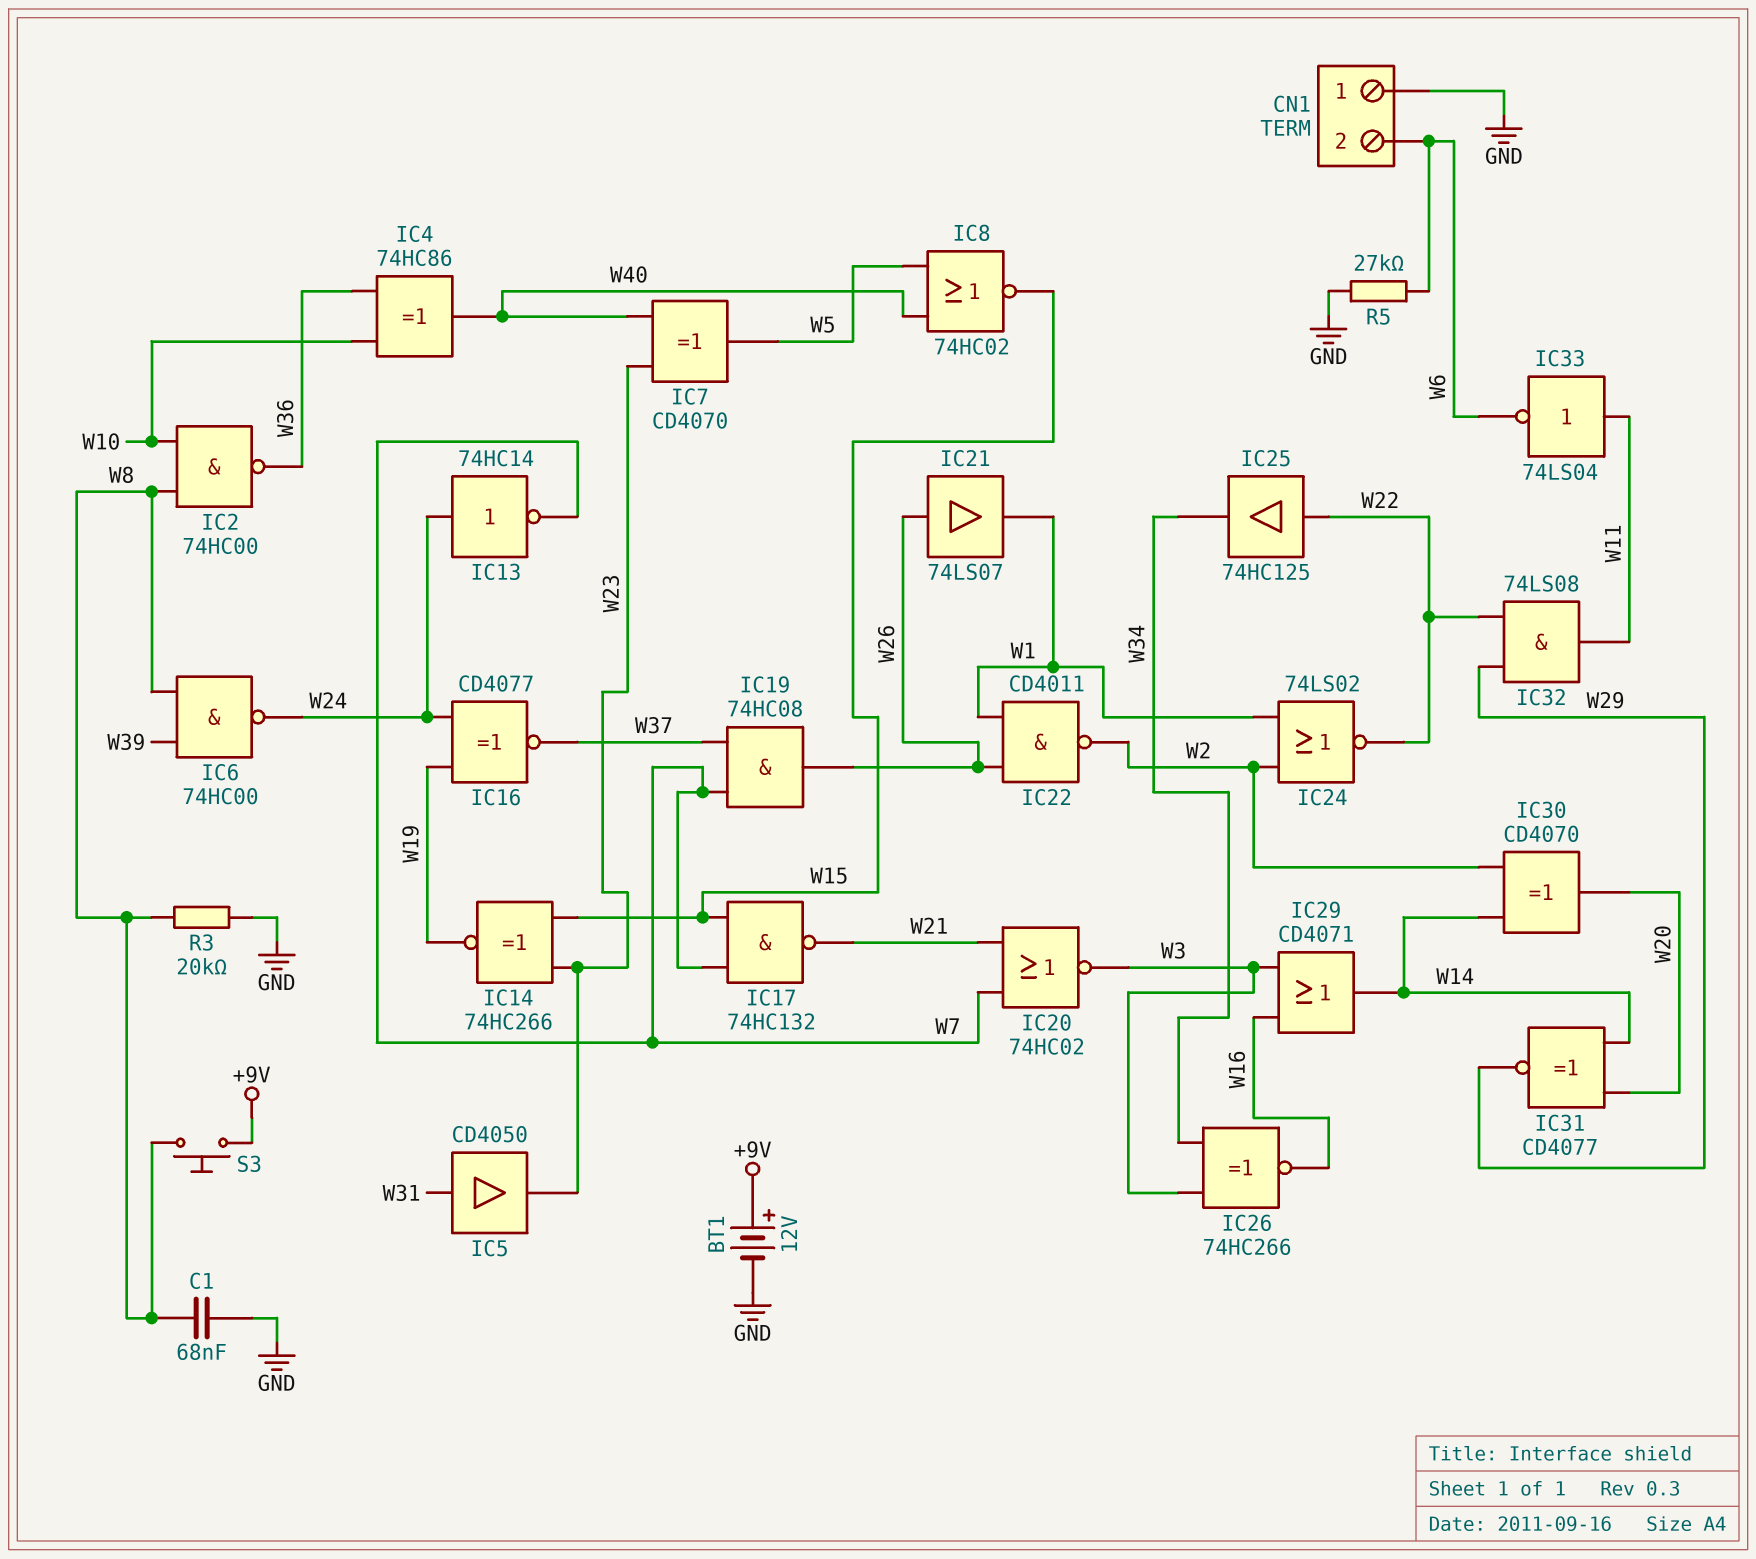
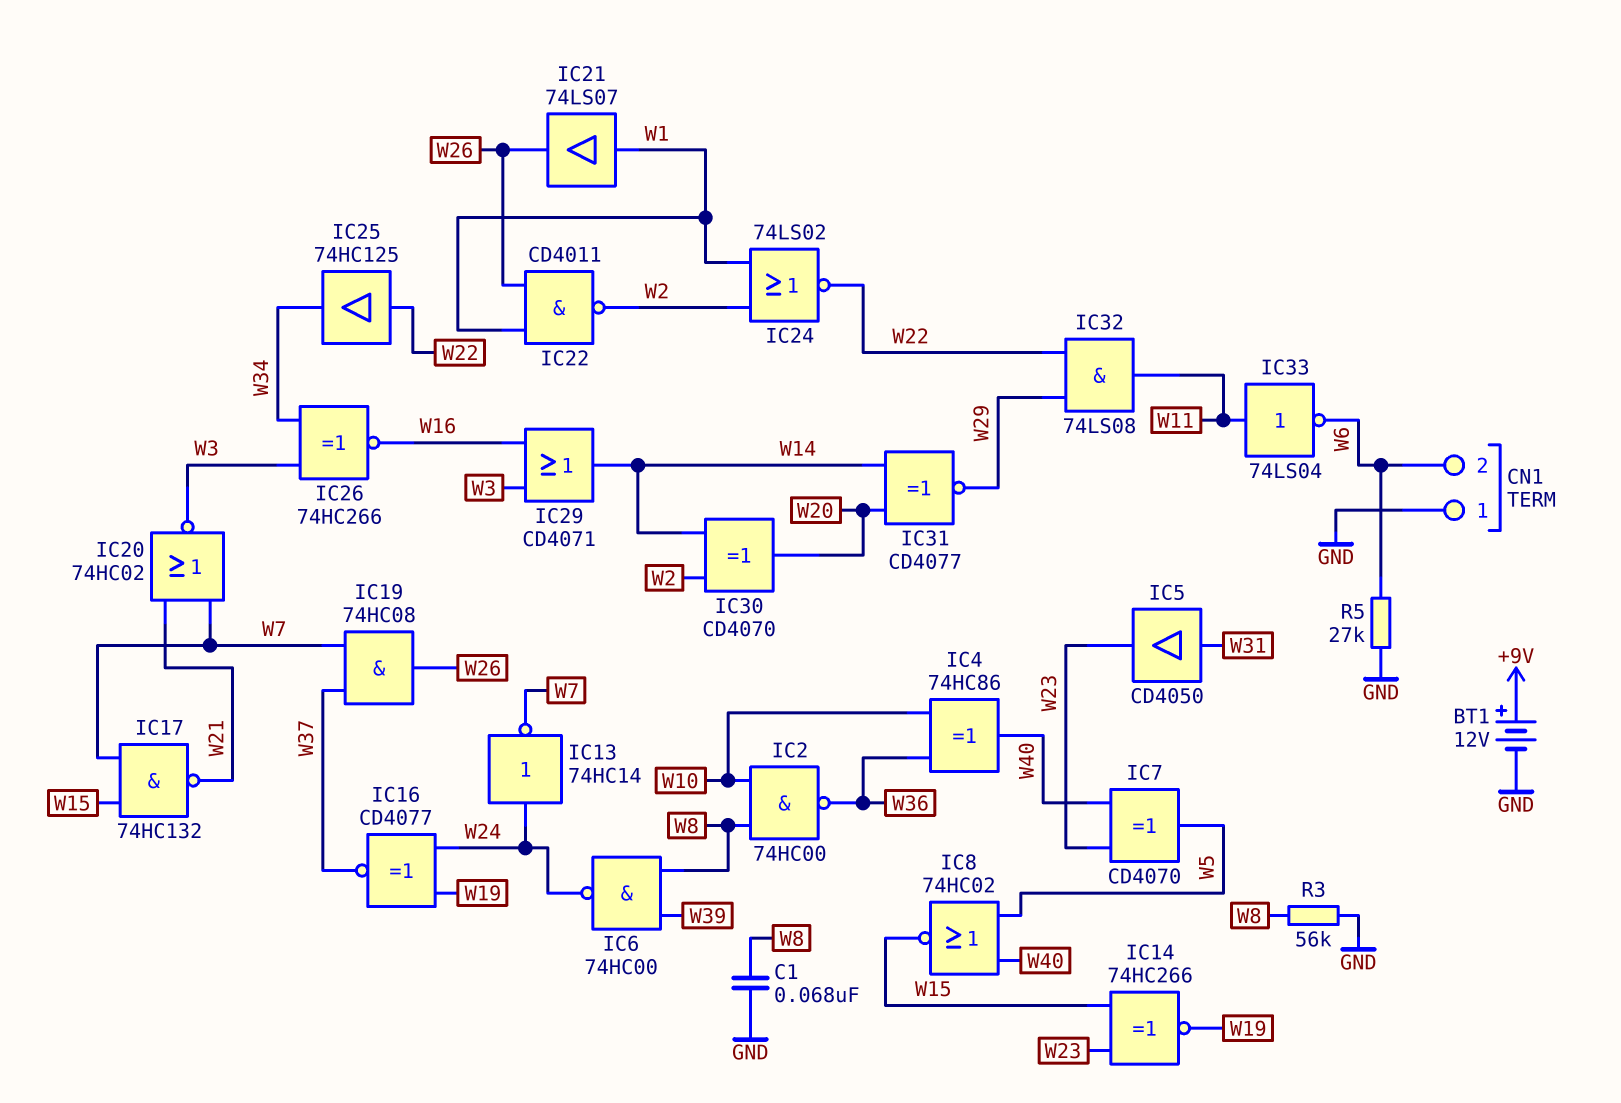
IC21: buffer 74LS07 (in W26, out W1) -> buffer 74LS07 (in W1, out W26)
R3: 20k (GND, W8) -> 56k (GND, W8)
S3: button (+9V, W8) -> none

